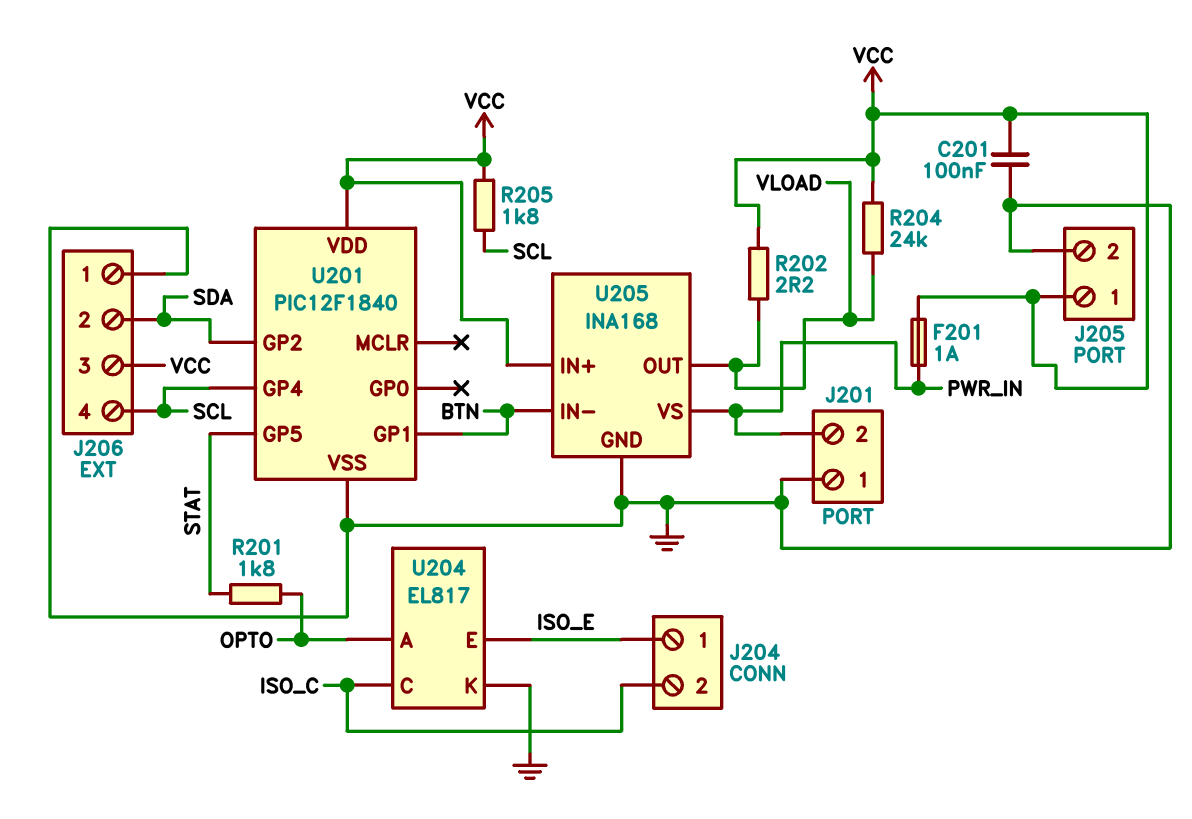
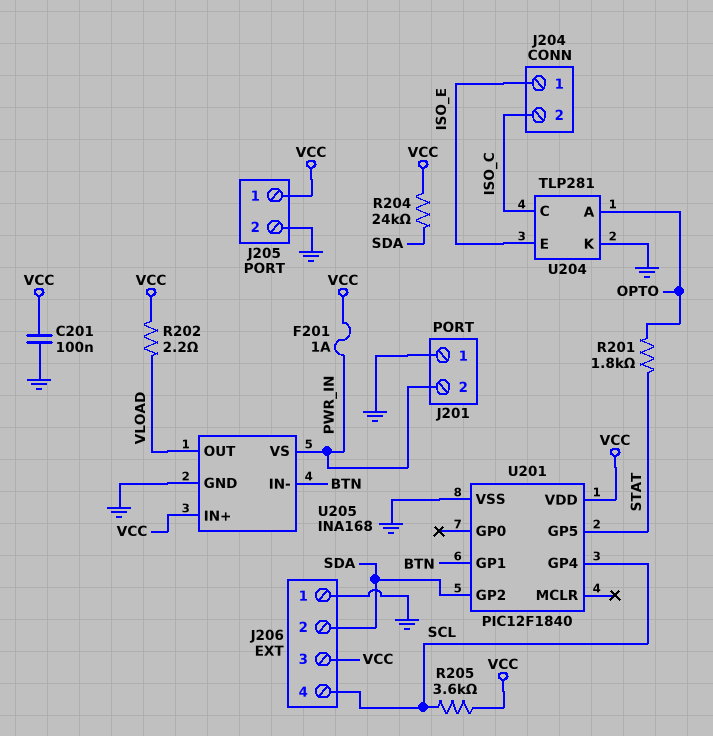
R204: 24k (VCC, VLOAD) -> 24k (SDA, VCC)
R205: 1.8k (SCL, VCC) -> 3.6k (SCL, VCC)
U204: EL817 -> TLP281

